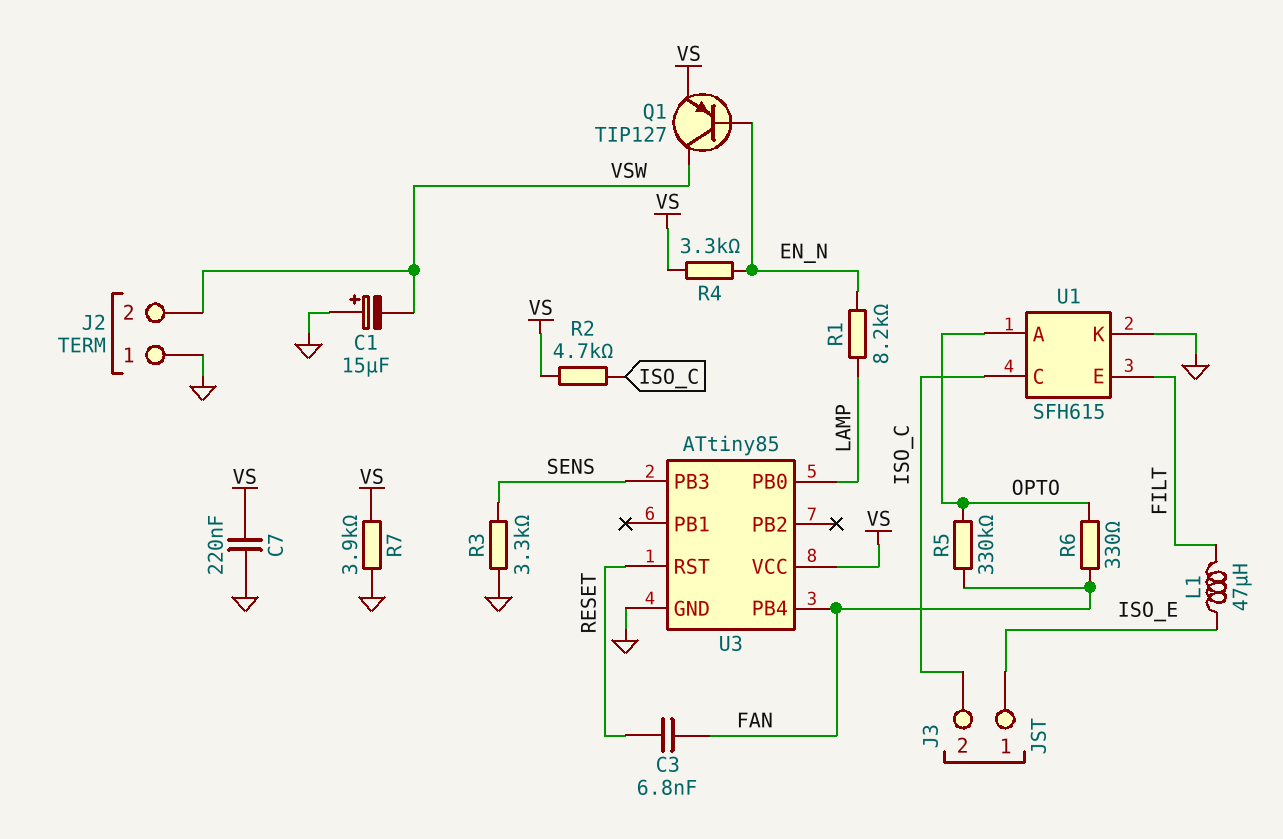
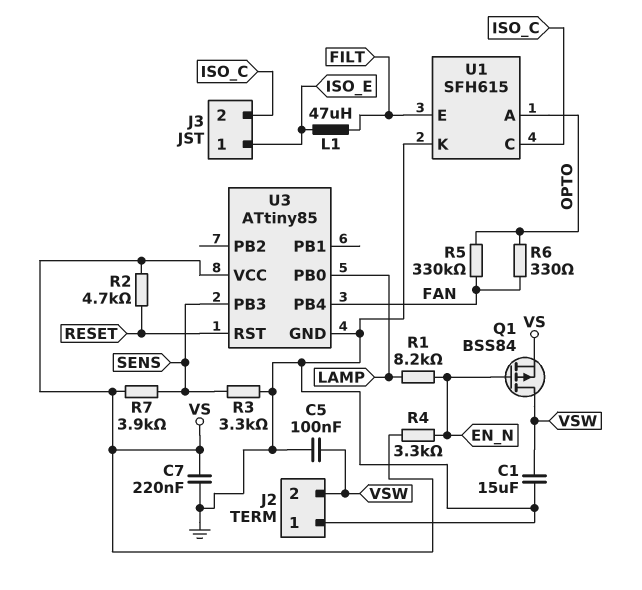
C1: 15uF (plus GND, minus VSW) -> 15uF (GND, VSW)
C3: 6.8nF (FAN, RESET) -> none
C5: none -> 100nF (GND, VSW)
Q1: PNP TIP127 (B EN_N, C VSW, E VS) -> PMOS BSS84 (G EN_N, D VSW, S VS)
R2: 4.7k (ISO_C, VS) -> 4.7k (RESET, VS)
R7: 3.9k (GND, VS) -> 3.9k (SENS, VS)

